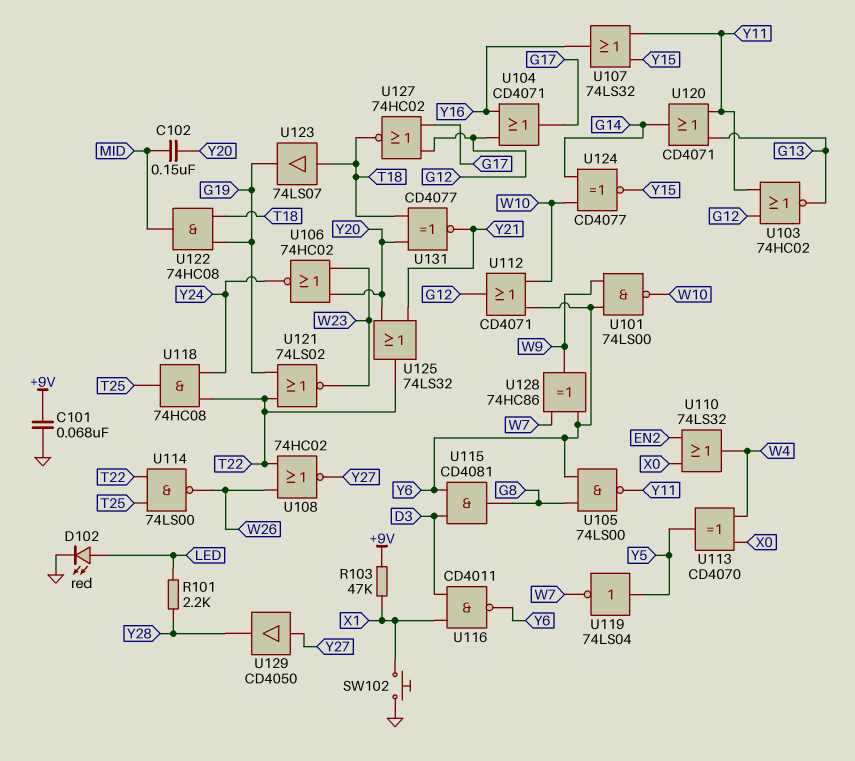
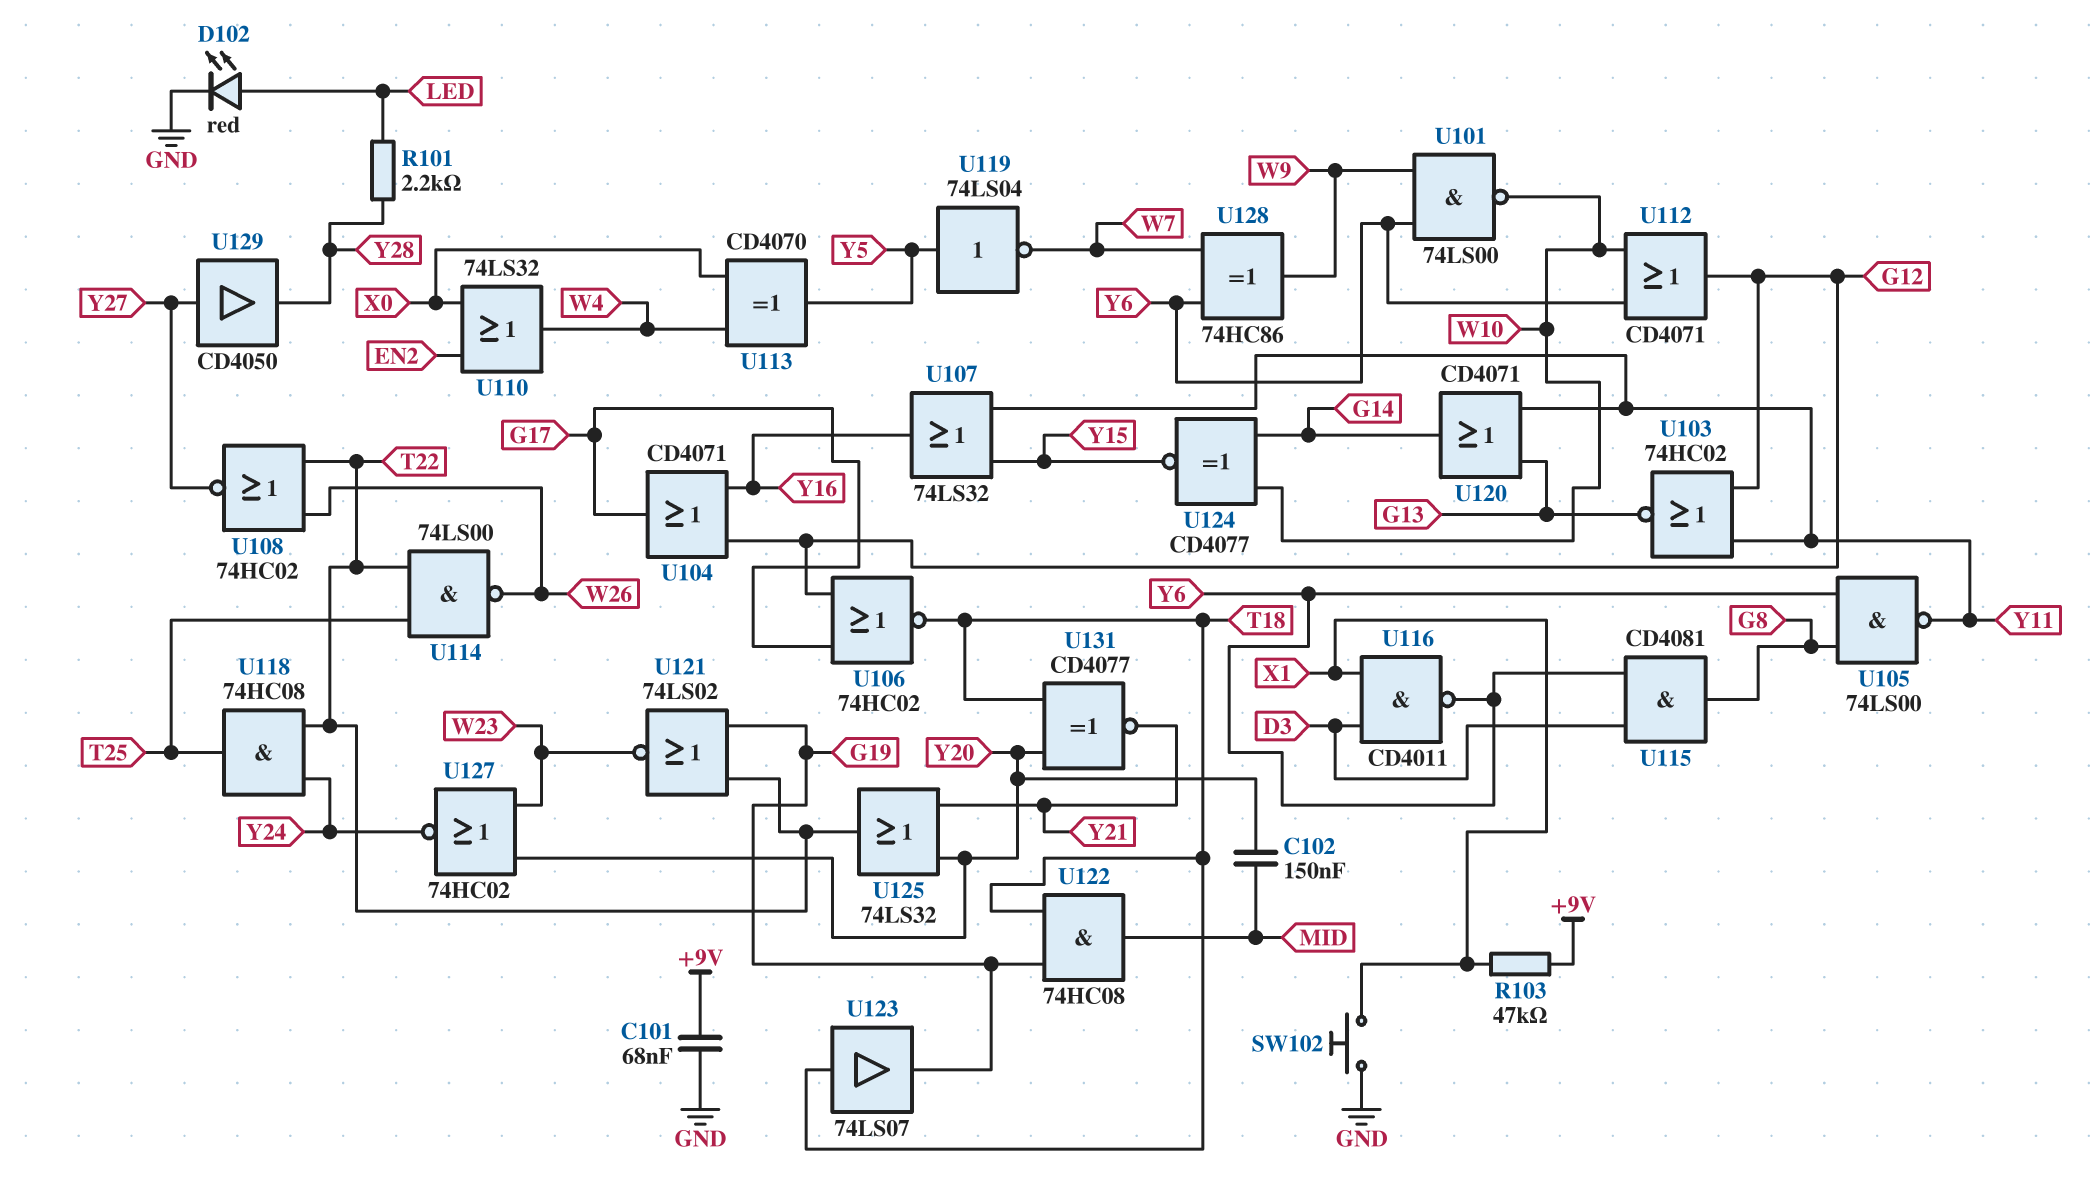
U106: NOR 74HC02 (in W23, in Y20, out Y24) -> NOR 74HC02 (in G12, in G17, out T18)
U127: NOR 74HC02 (in G12, in G17, out T18) -> NOR 74HC02 (in W23, in Y20, out Y24)

